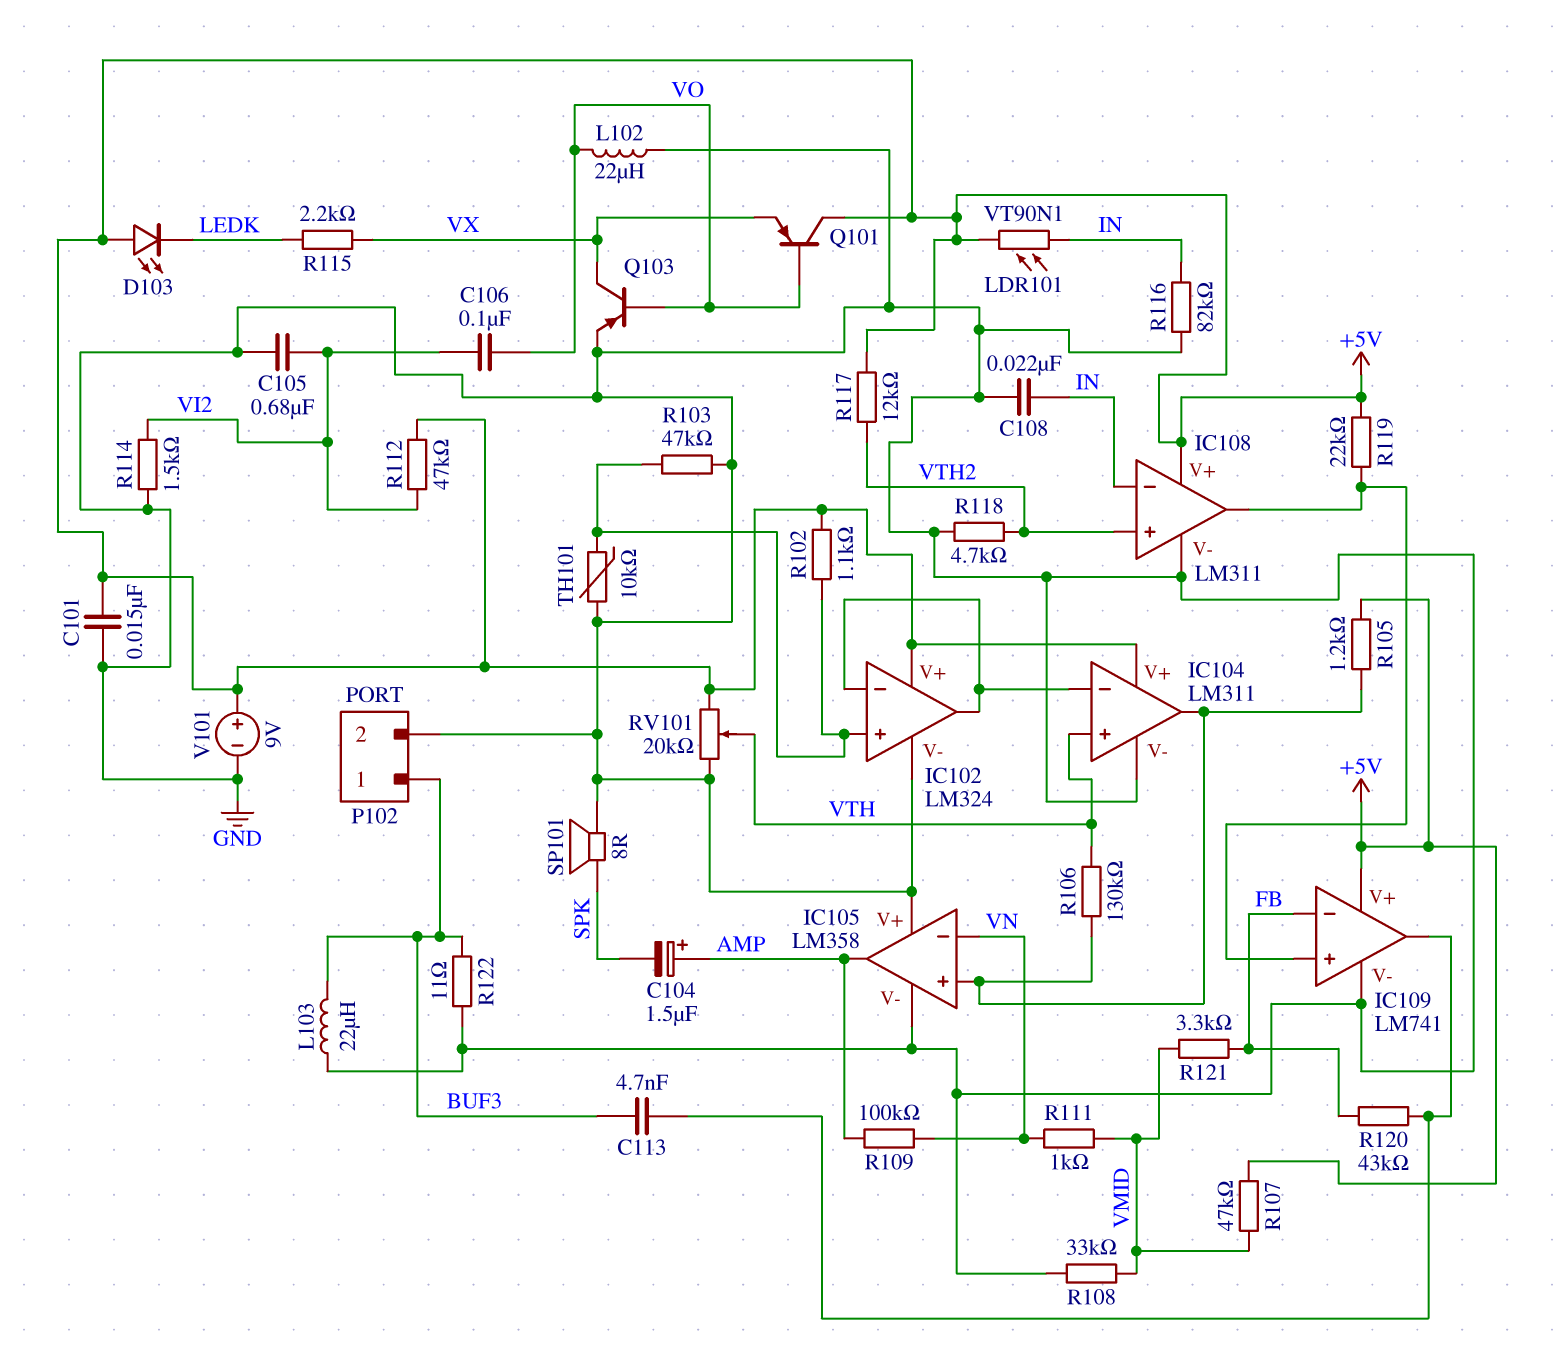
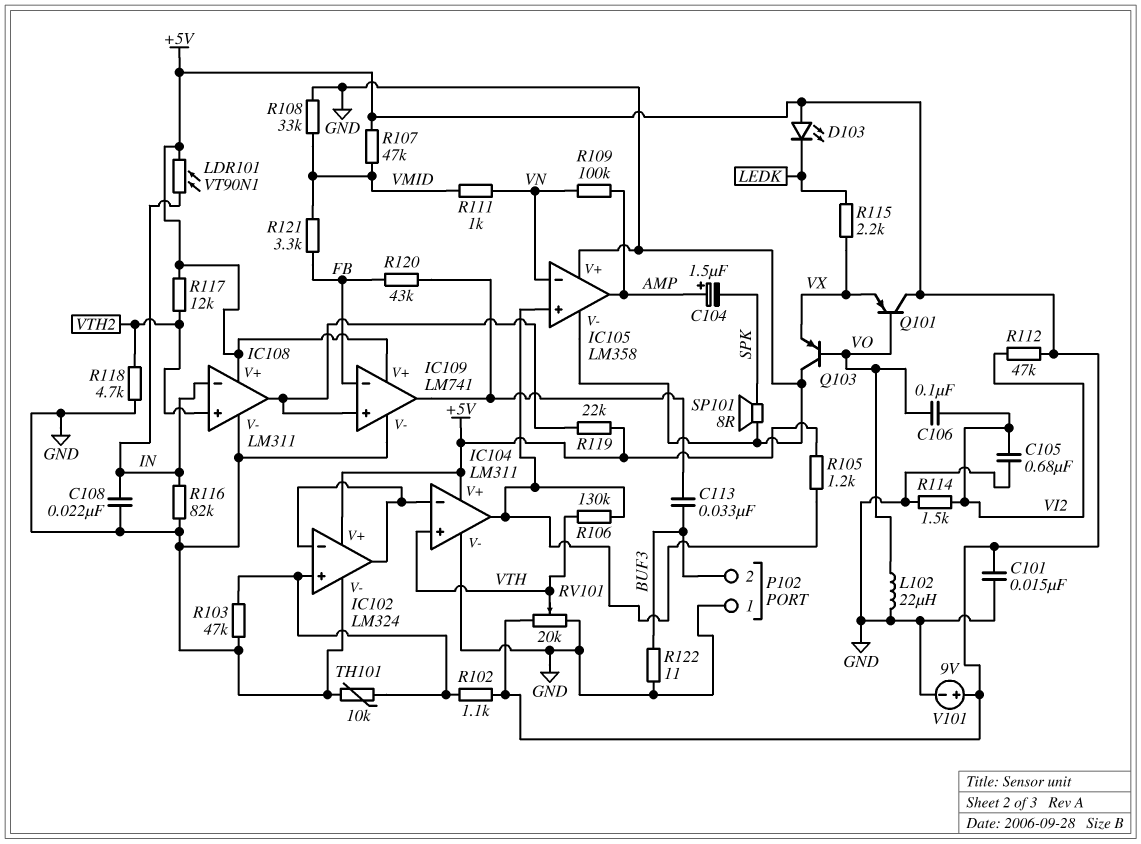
C113: 4.7nF (BUF3, IC109/out) -> 33nF (BUF3, IC109/out)
L103: 22uH (BUF3, GND) -> none
P102 pin 1: BUF3 -> GND
P102 pin 2: GND -> BUF3
Q103: PNP (B VO, C VX, E GND) -> PNP (B VO, C GND, E VX)

